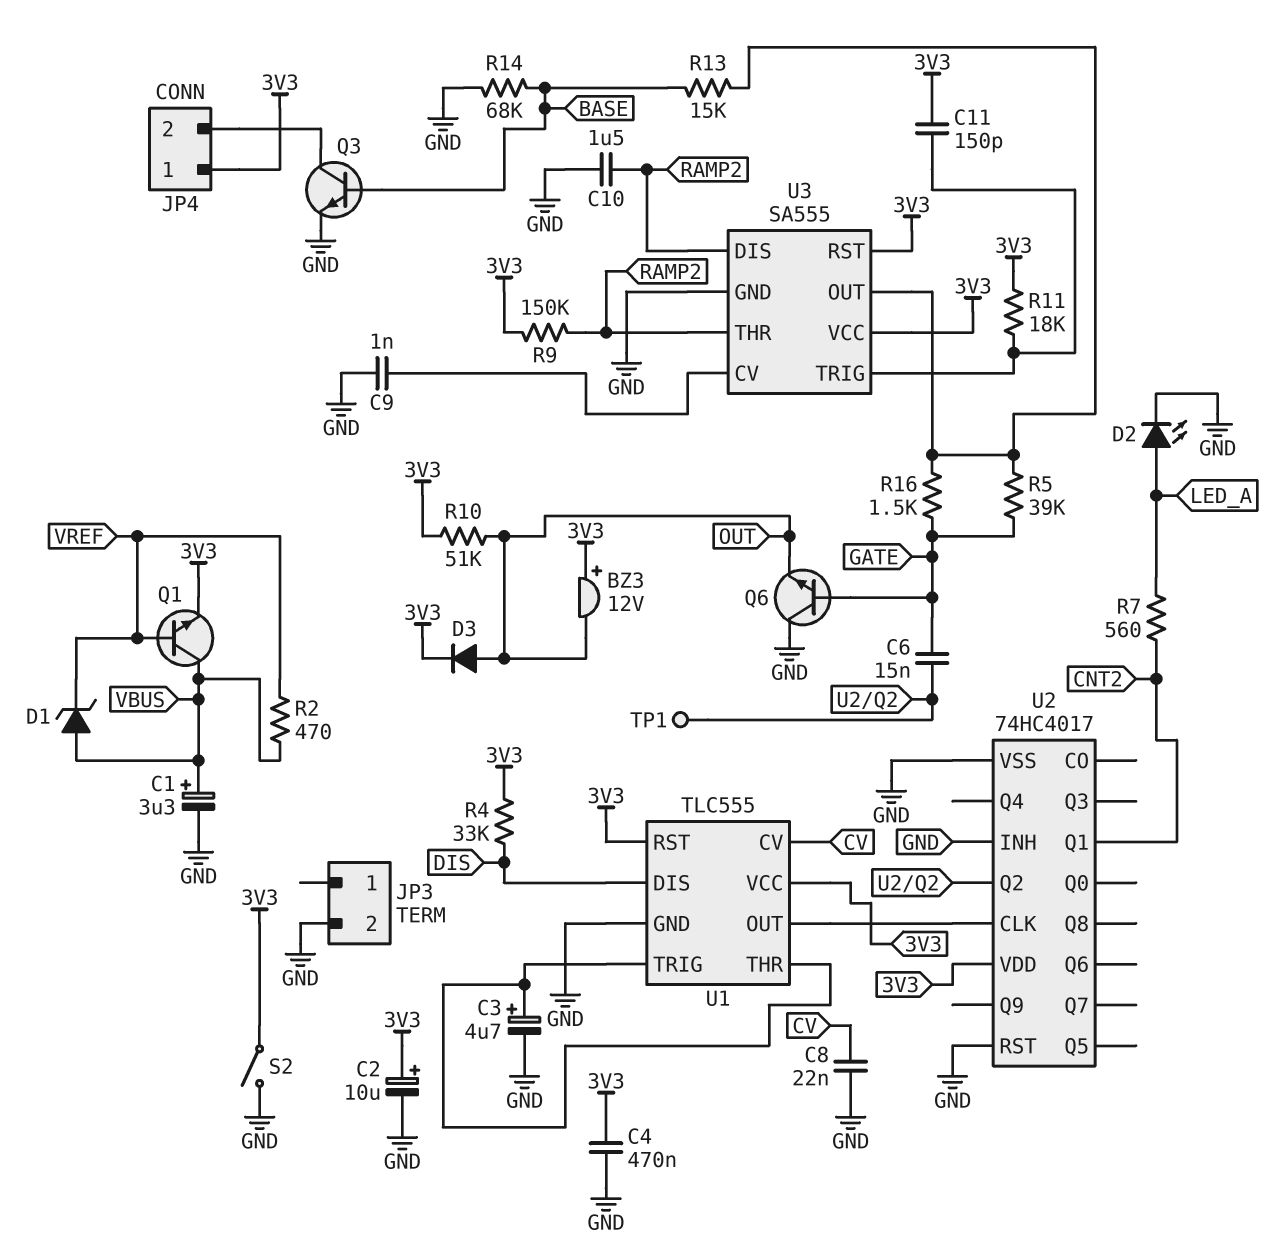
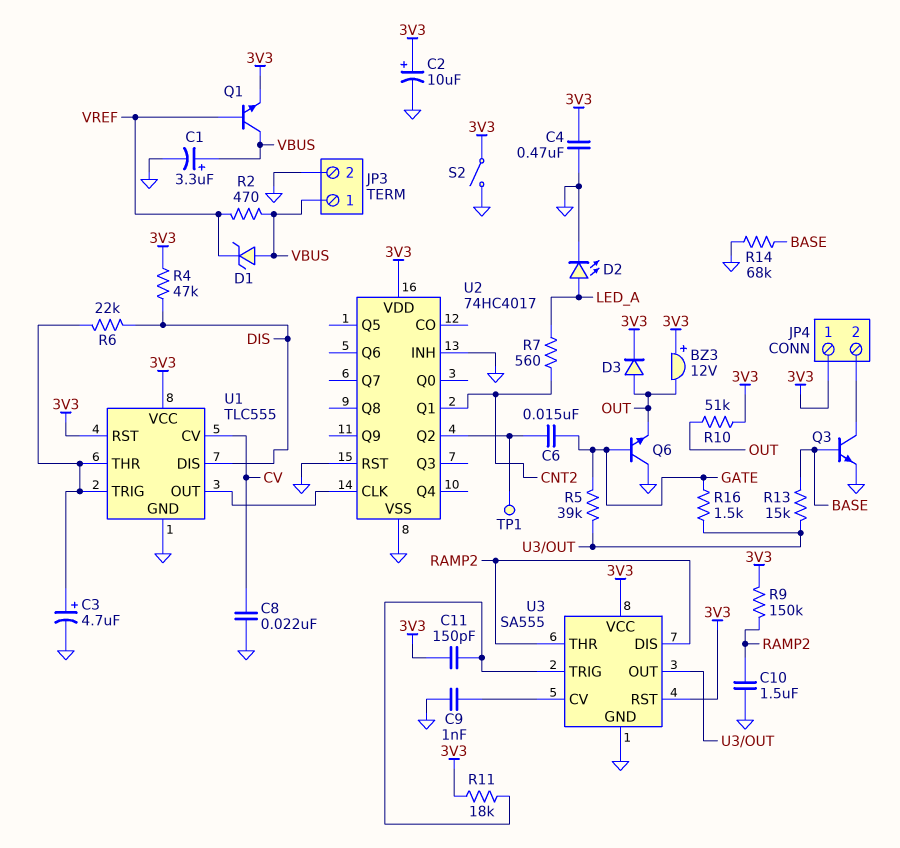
JP3 pin 1: none -> VBUS
R4: 33k (3V3, DIS) -> 47k (3V3, DIS)
R6: none -> 22k (DIS, U1/THR)

